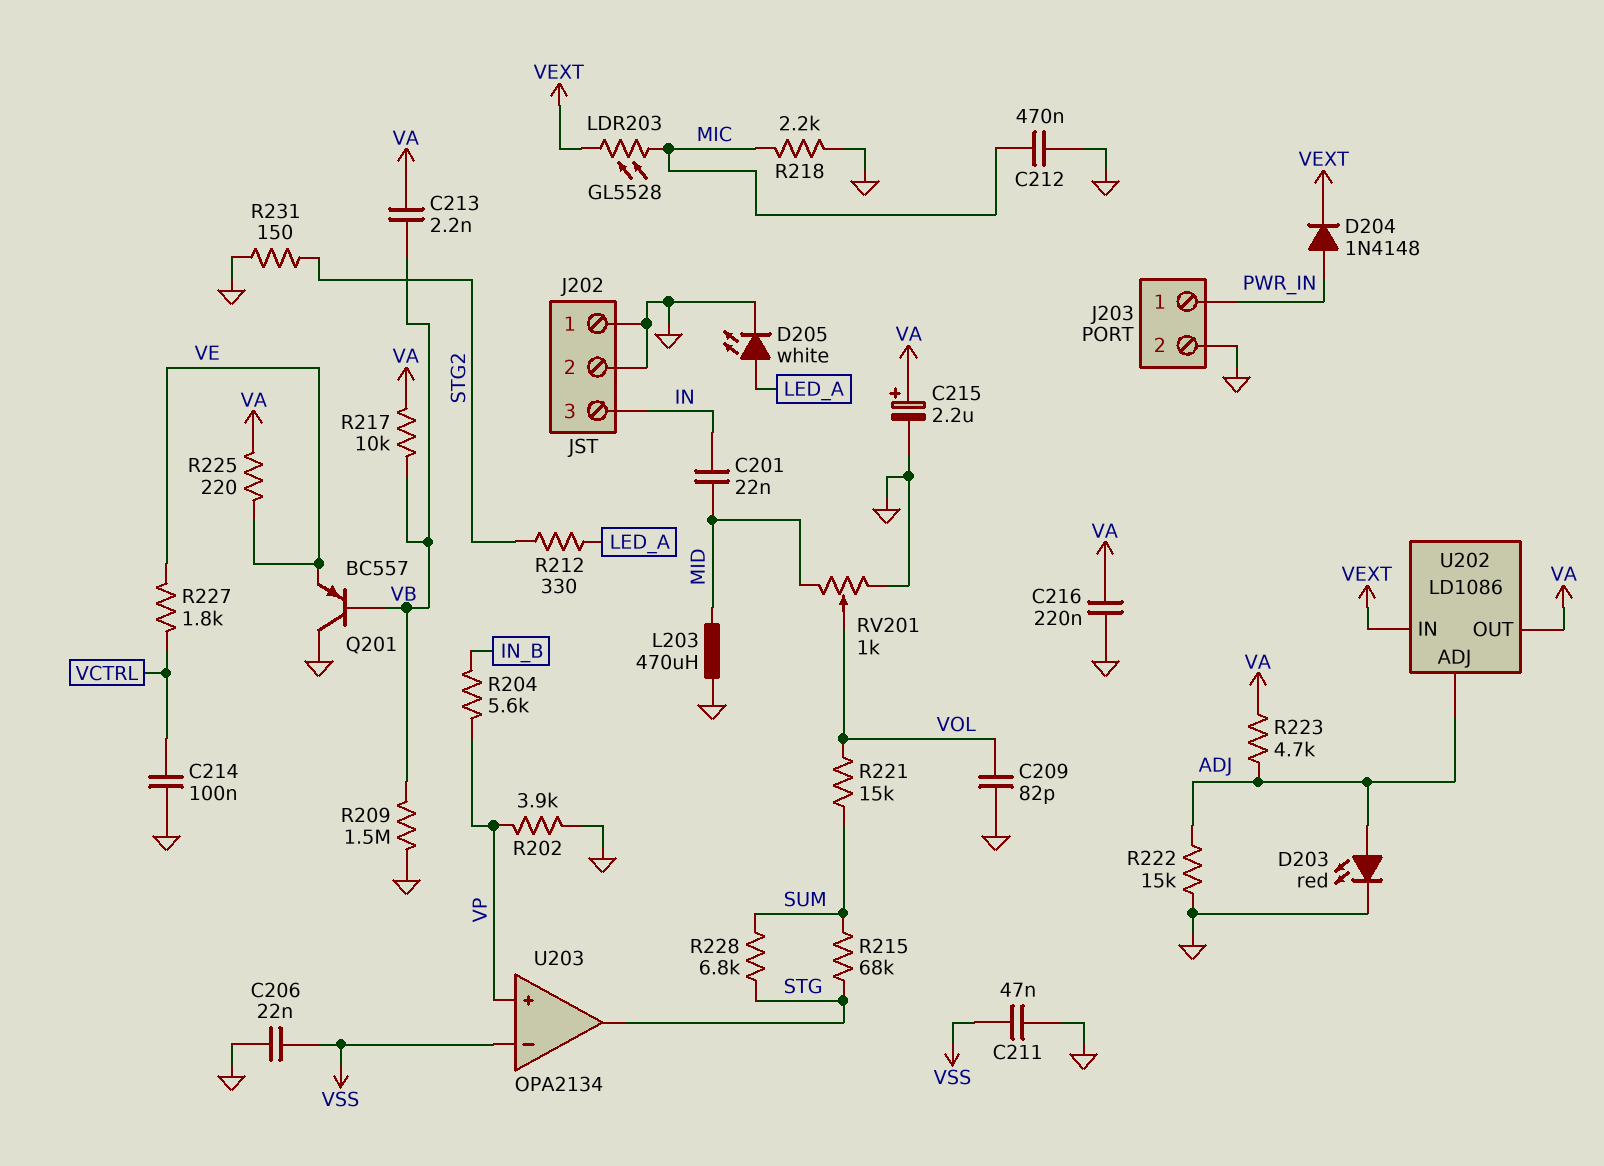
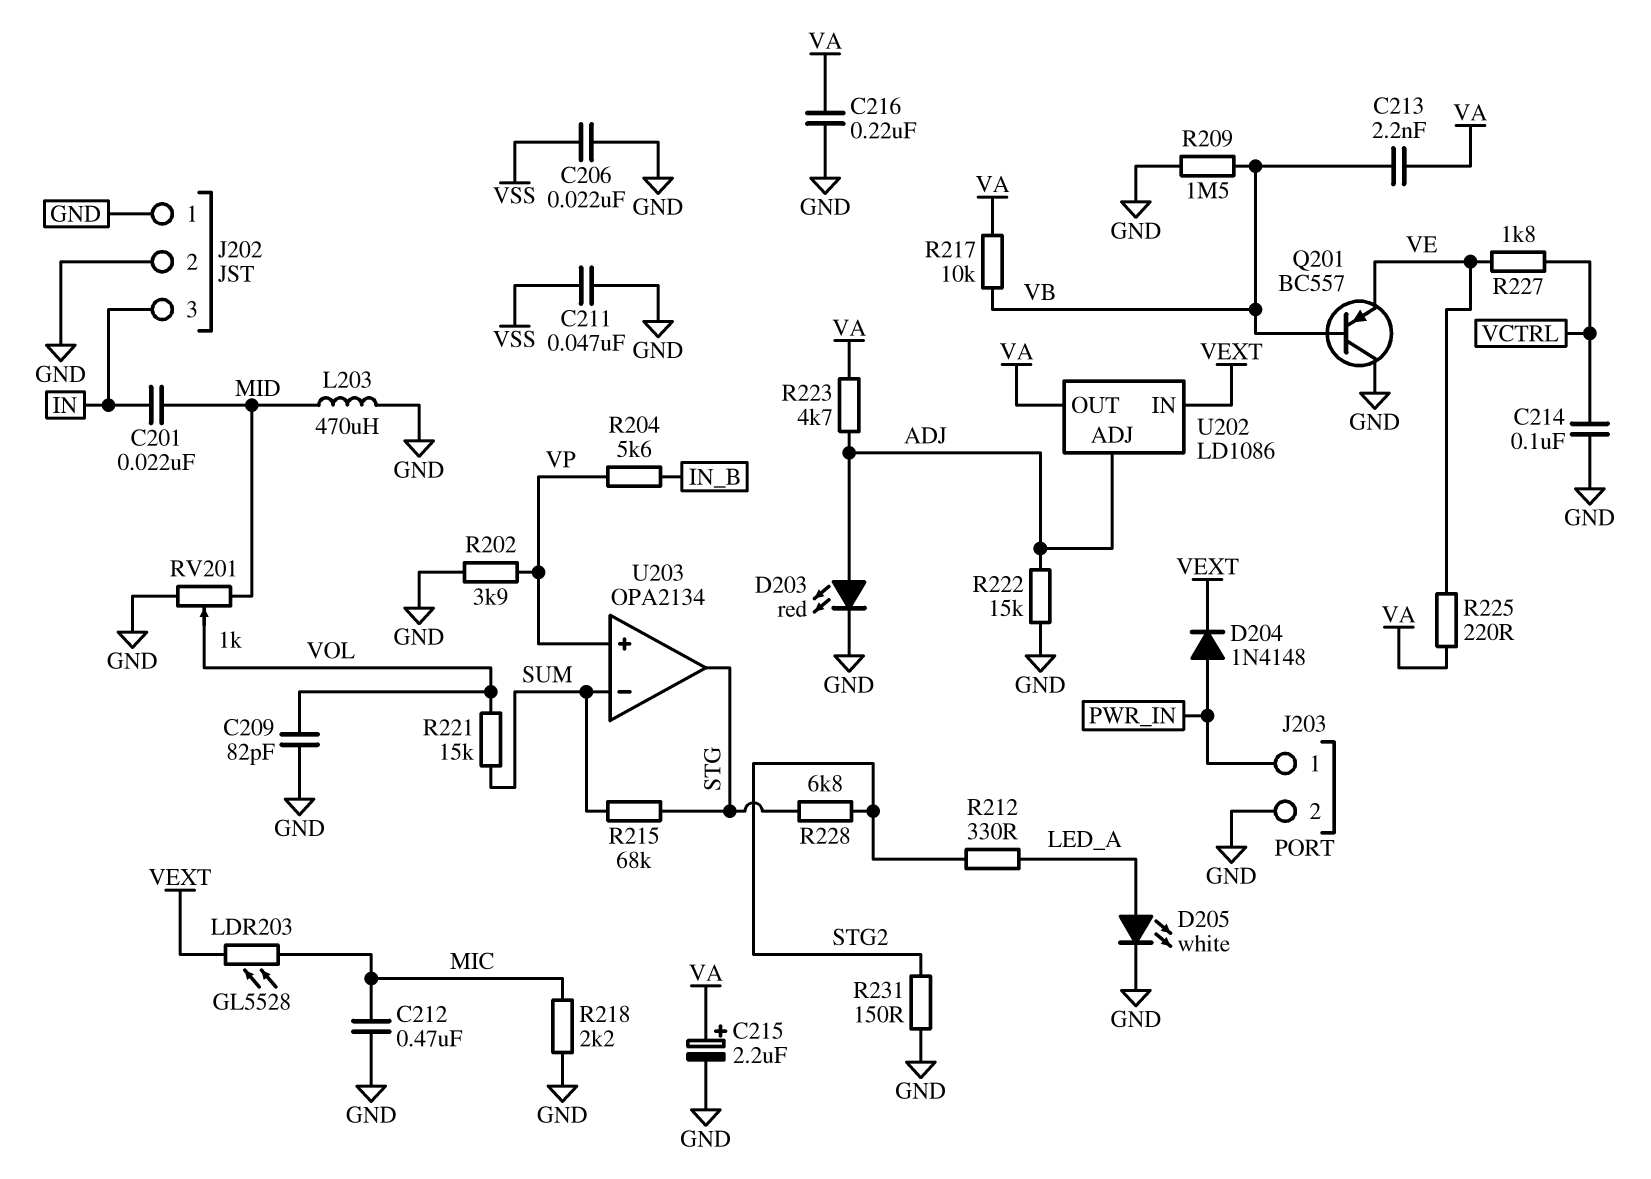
R228: 6.8k (STG, SUM) -> 6.8k (STG, STG2)
U203 pin in-: VSS -> SUM

